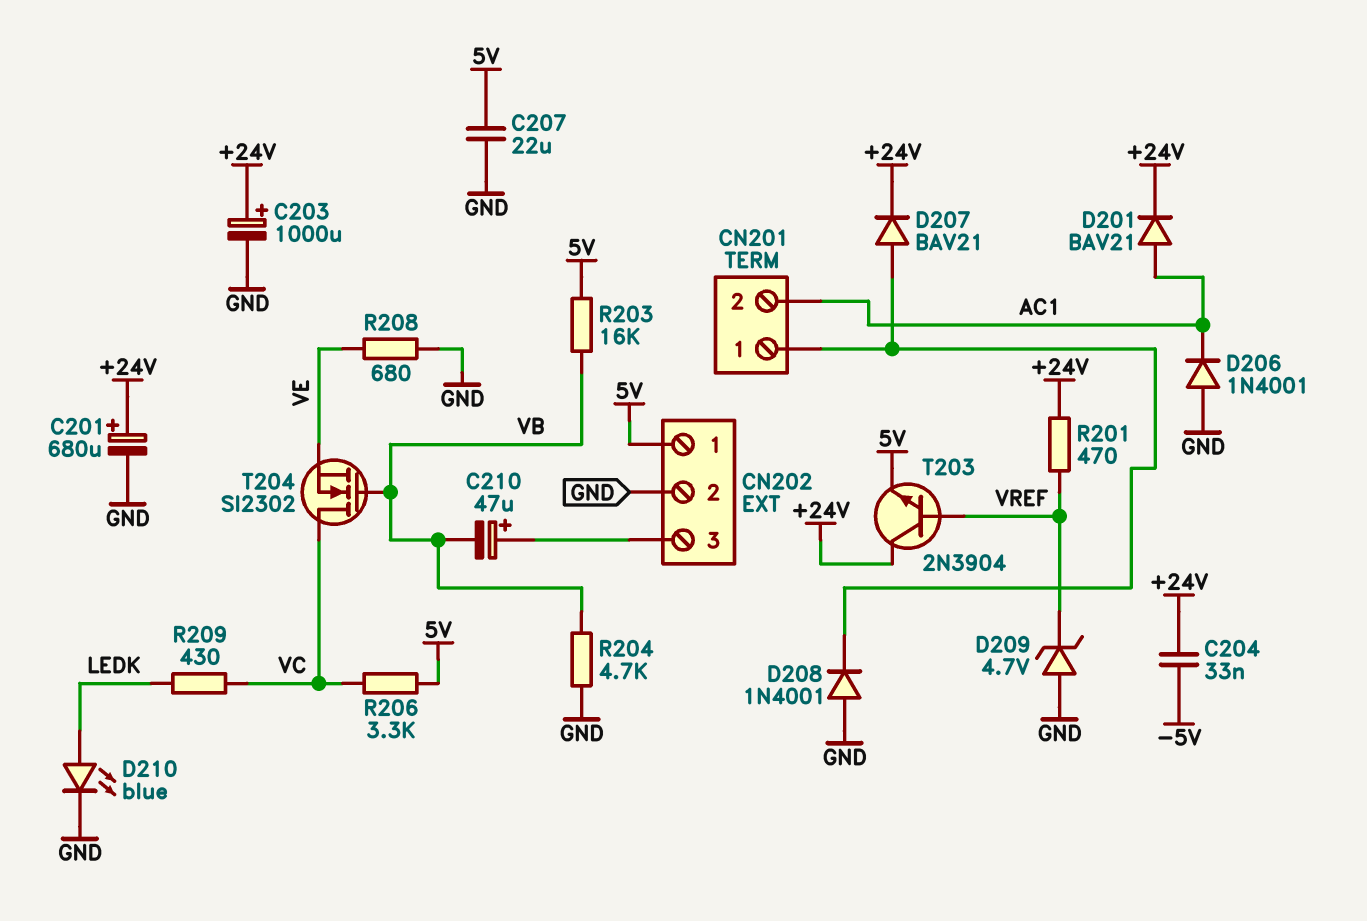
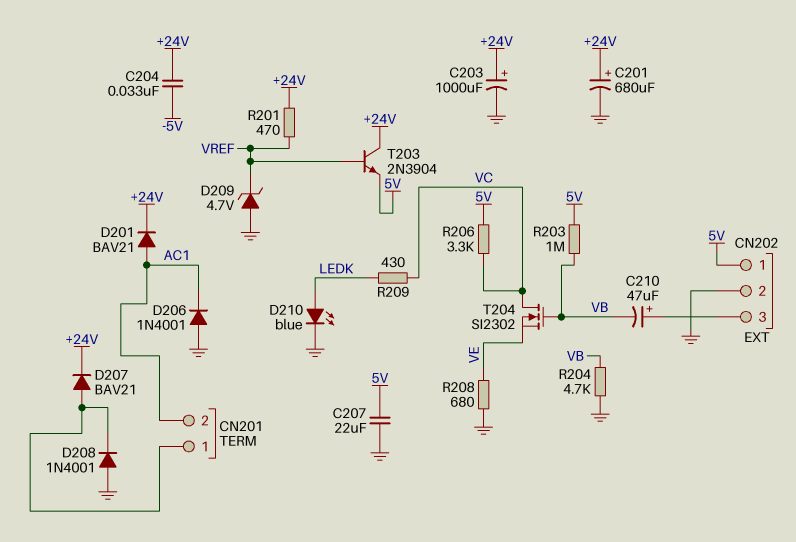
R203: 16k (5V, VB) -> 1M (5V, VB)

